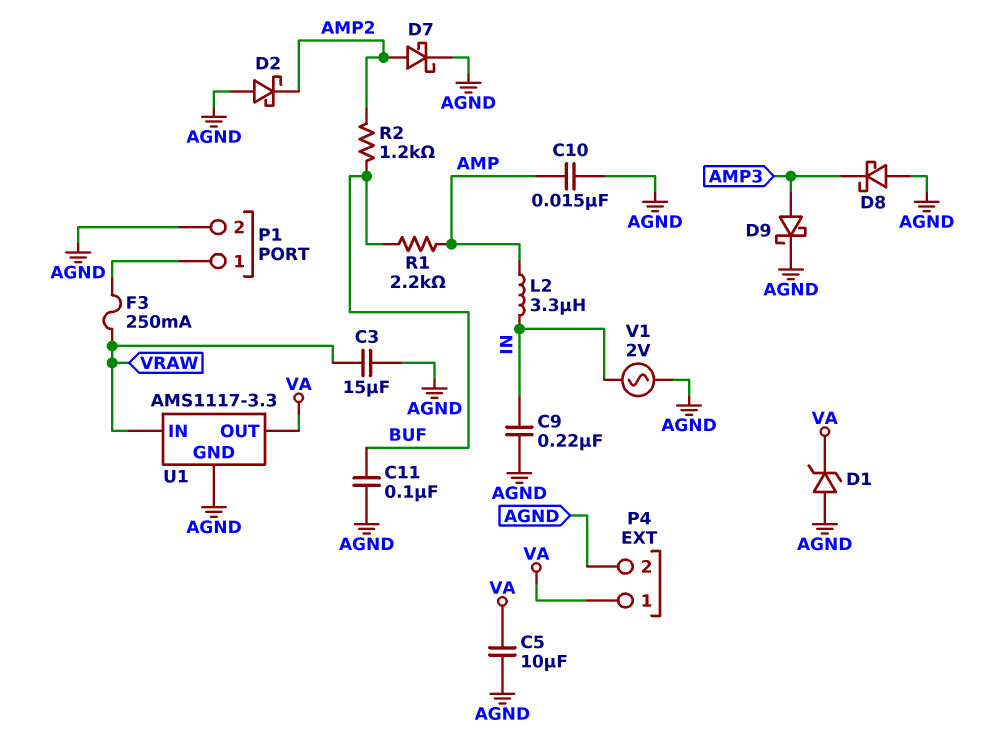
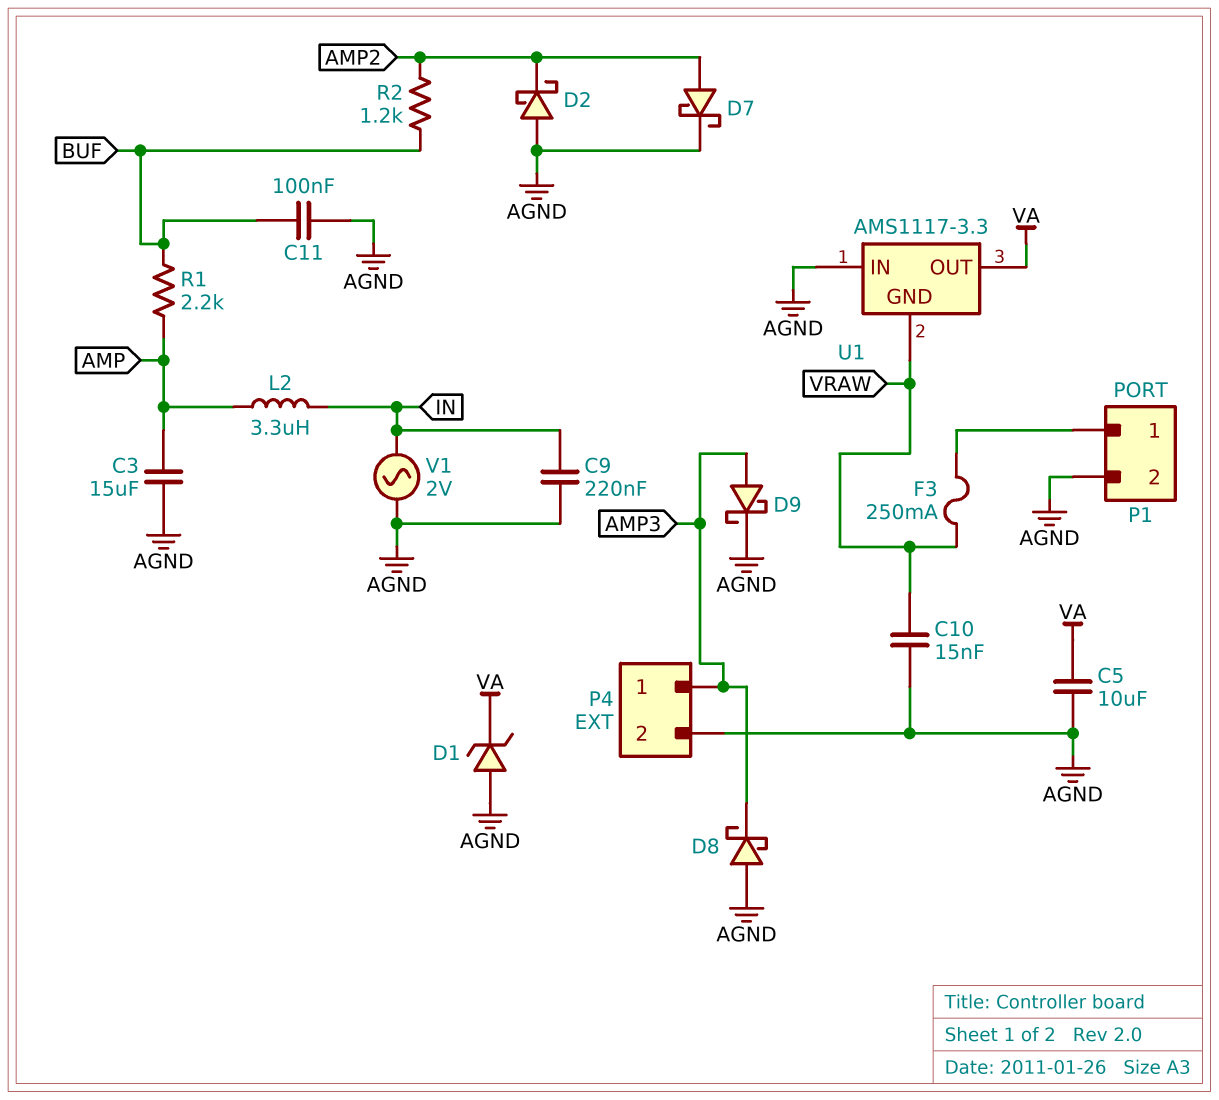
C3: 15uF (AGND, VRAW) -> 15uF (AGND, AMP)
C10: 15nF (AGND, AMP) -> 15nF (AGND, VRAW)
P4 pin 1: VA -> AMP3
U1 pin GND: AGND -> VRAW
U1 pin IN: VRAW -> AGND

